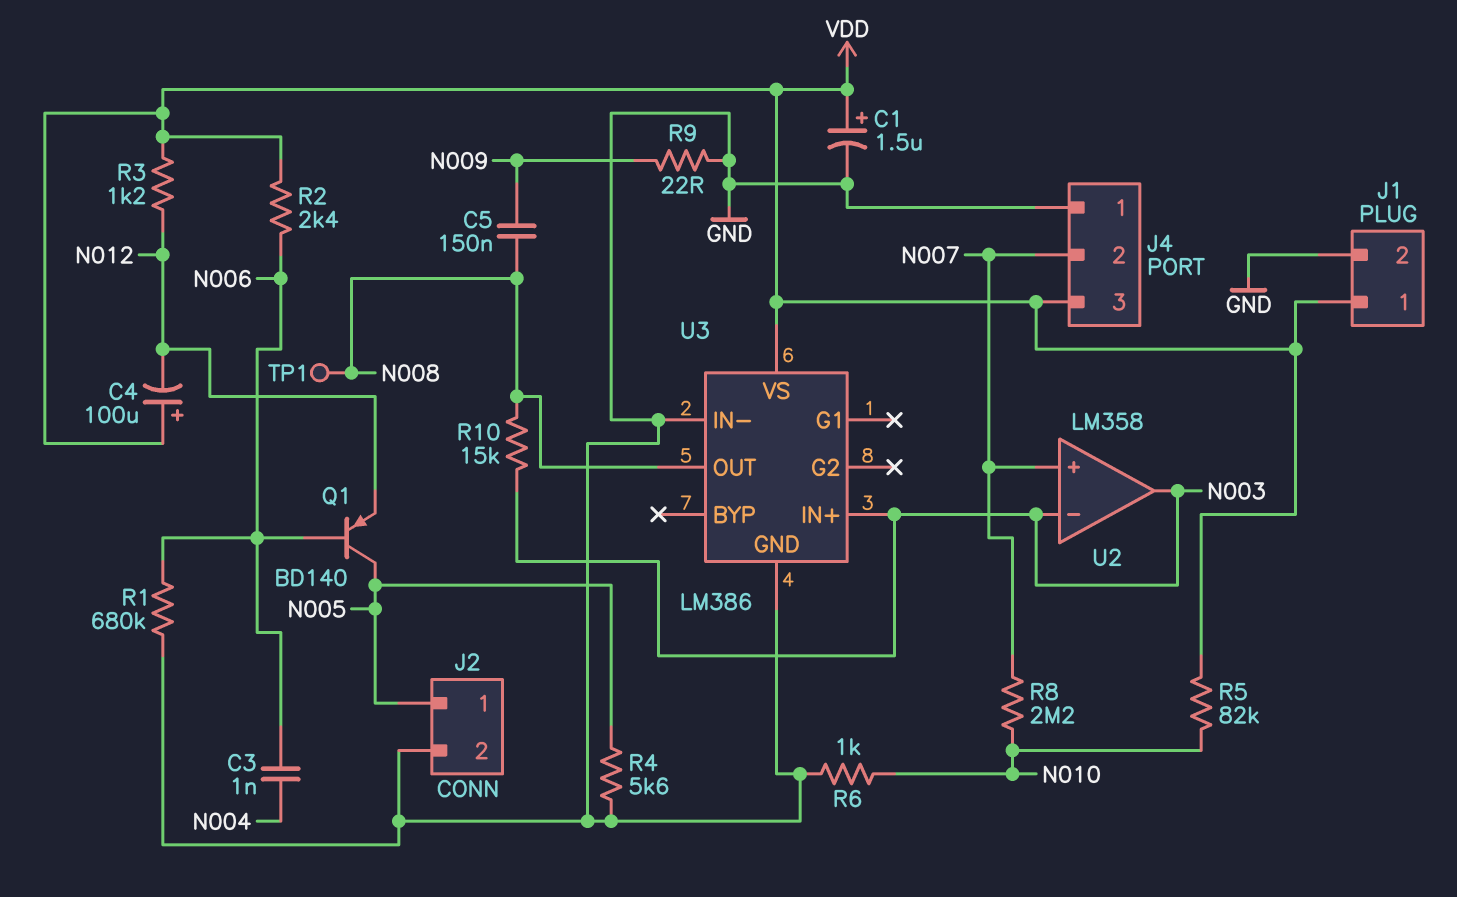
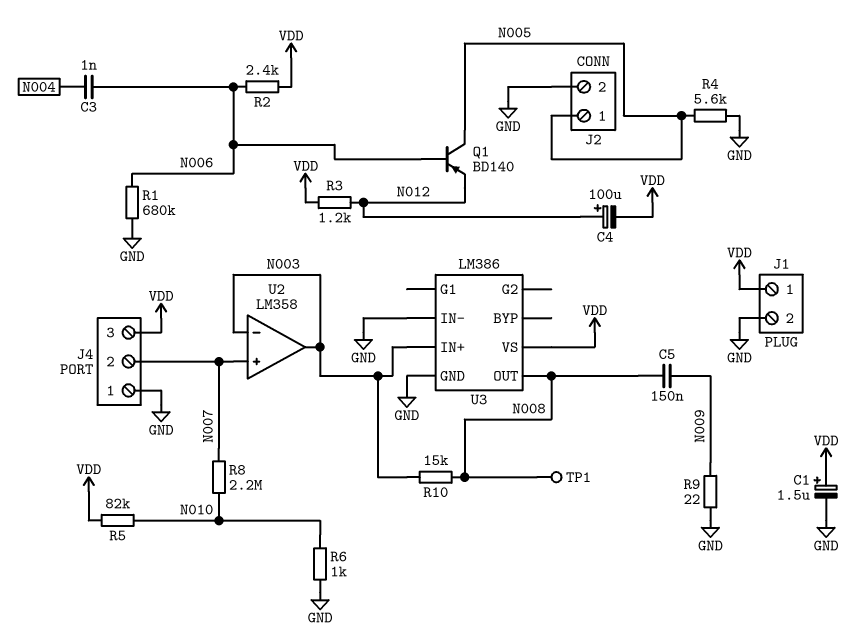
C4: 100uF (plus VDD, minus N012) -> 100uF (plus N012, minus VDD)

